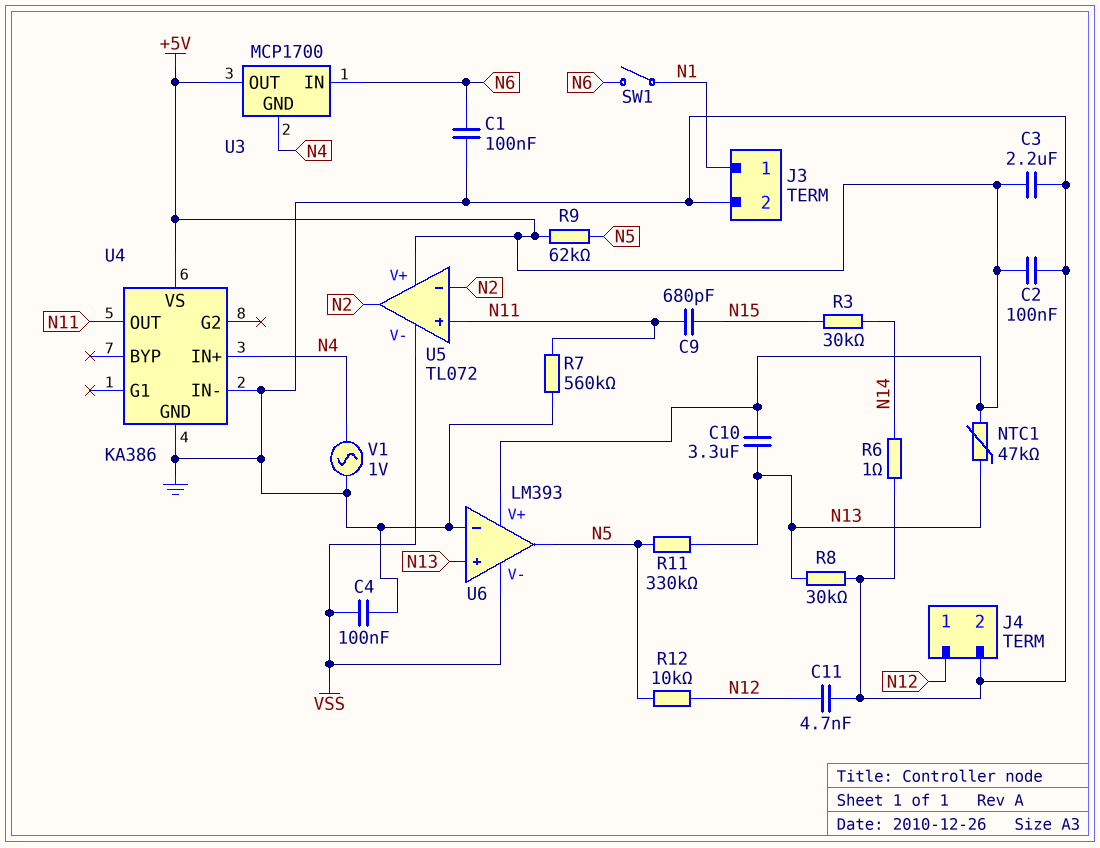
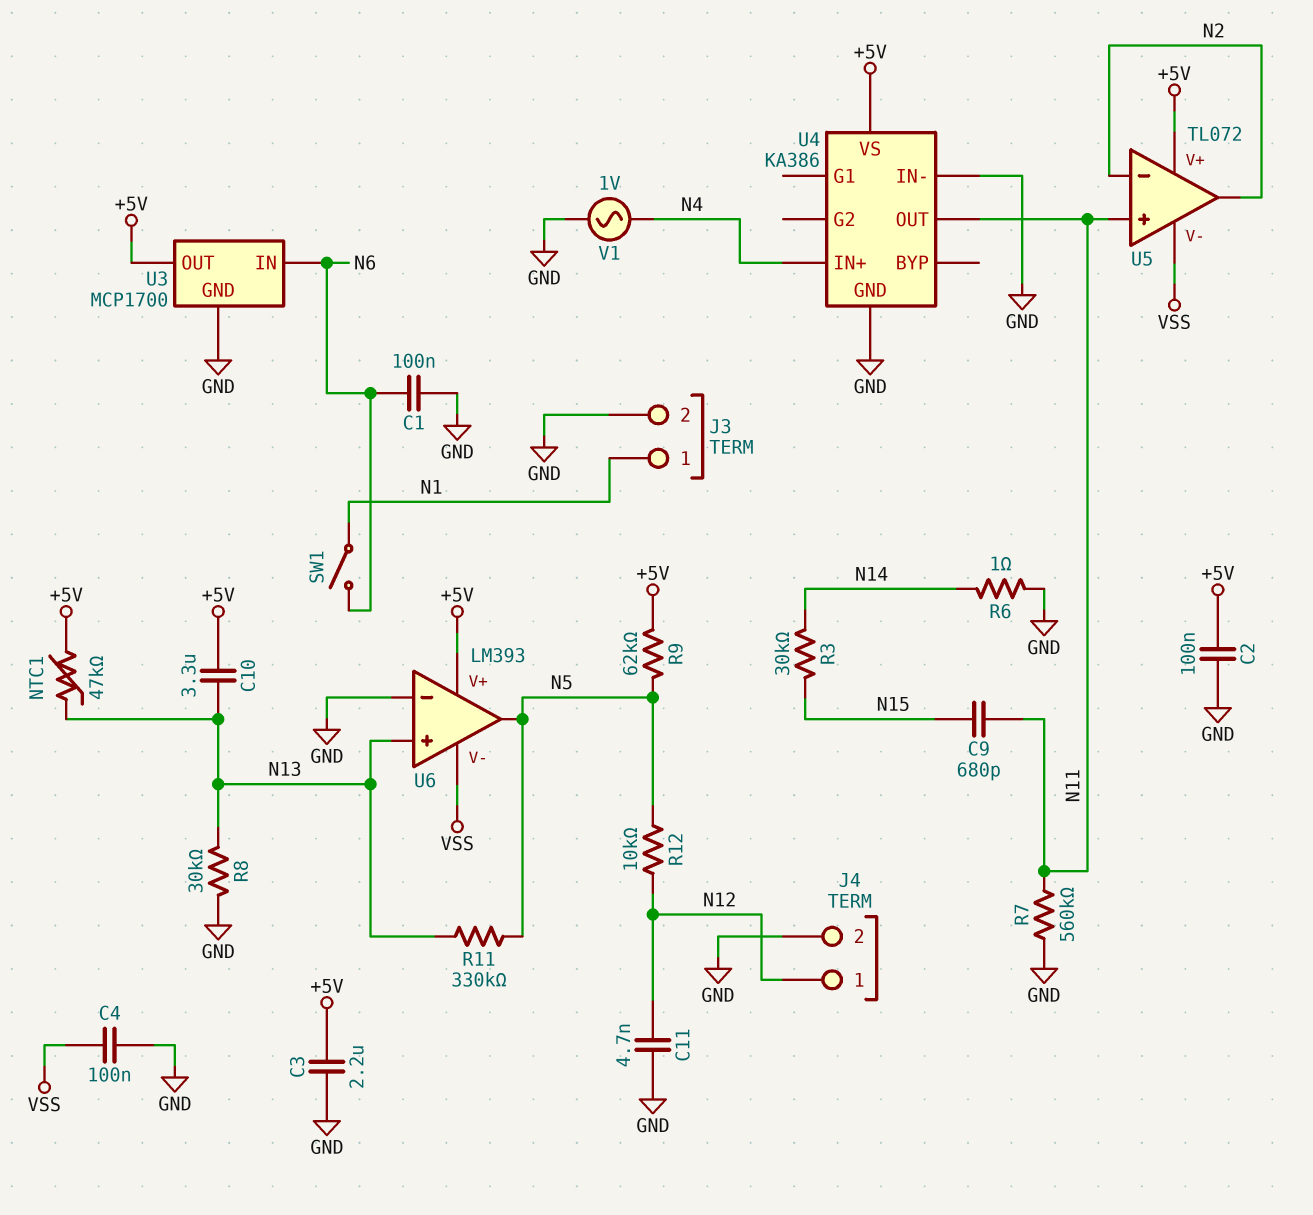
U3 pin GND: N4 -> GND

